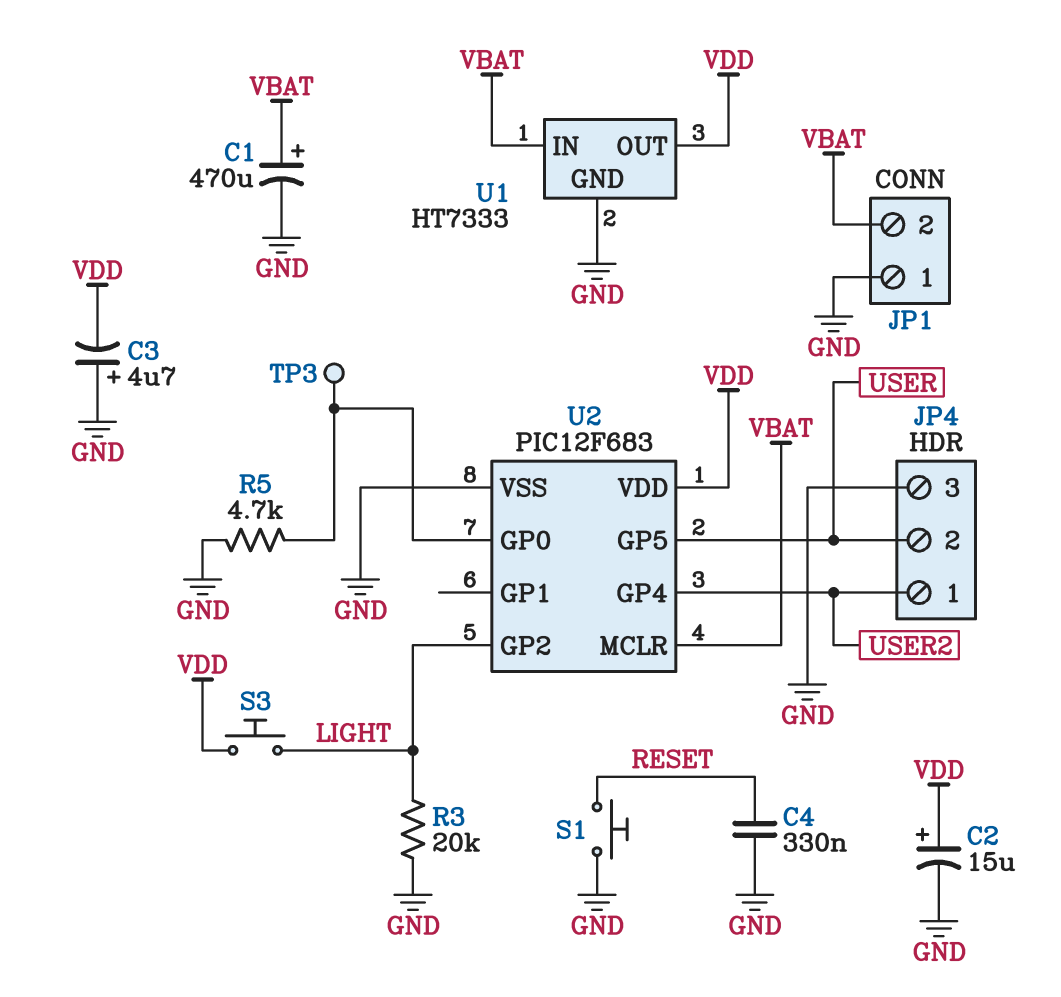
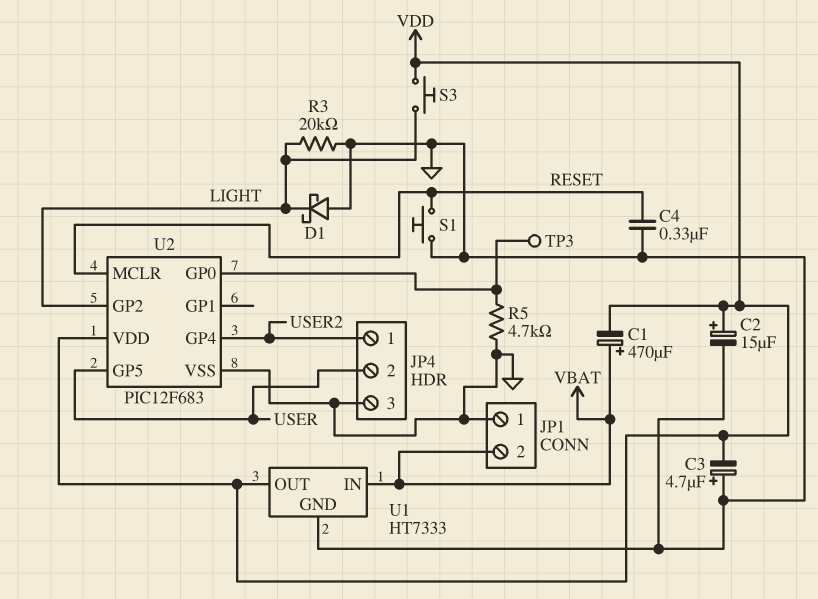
C1: 470uF (plus VBAT, minus GND) -> 470uF (plus VBAT, minus VDD)
D1: none -> schottky (A GND, K LIGHT)
U2 pin MCLR: VBAT -> RESET

